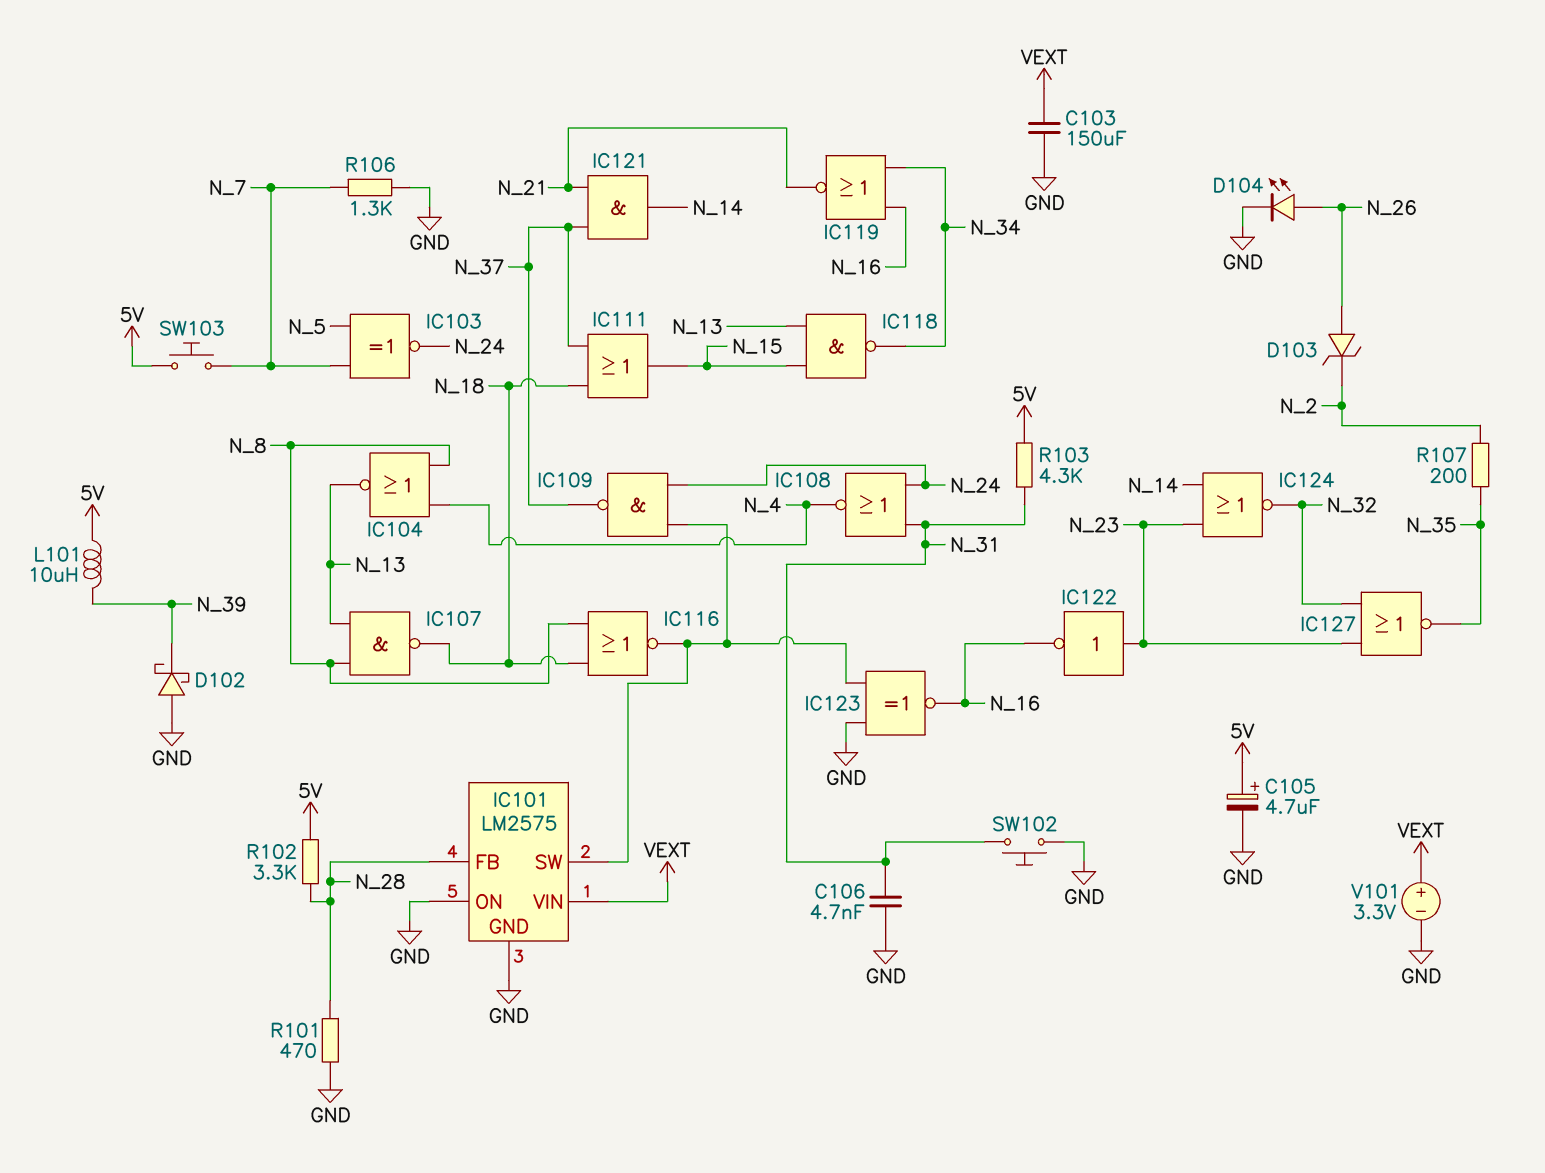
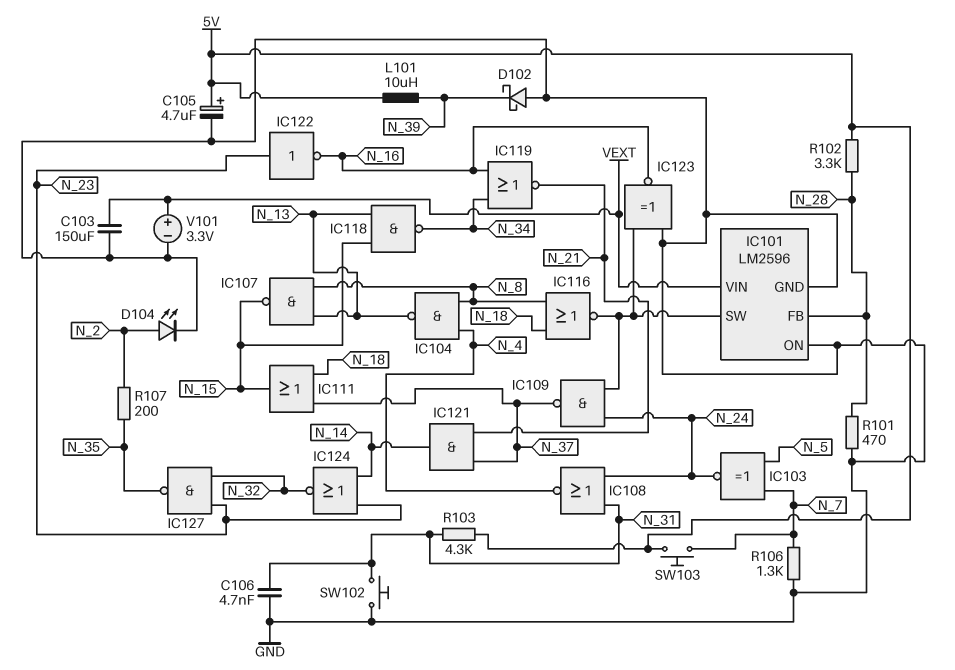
D103: zener (A N_26, K N_2) -> none
D104: LED (A N_26, K GND) -> LED (A N_2, K GND)
IC101: LM2575 -> LM2596
IC104: NOR (in N_4, in N_8, out N_13) -> NAND (in N_4, in N_8, out N_13)
IC107: NAND (in N_8, in N_13, out N_18) -> NAND (in N_8, in N_13, out N_15)
IC127: NOR (in N_23, in N_32, out N_35) -> NAND (in N_23, in N_32, out N_35)

